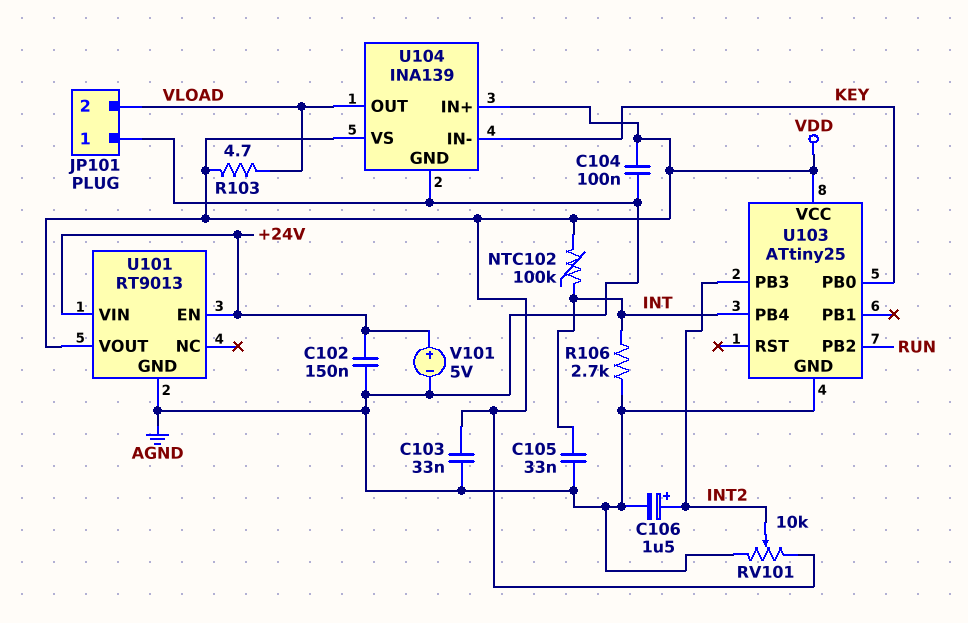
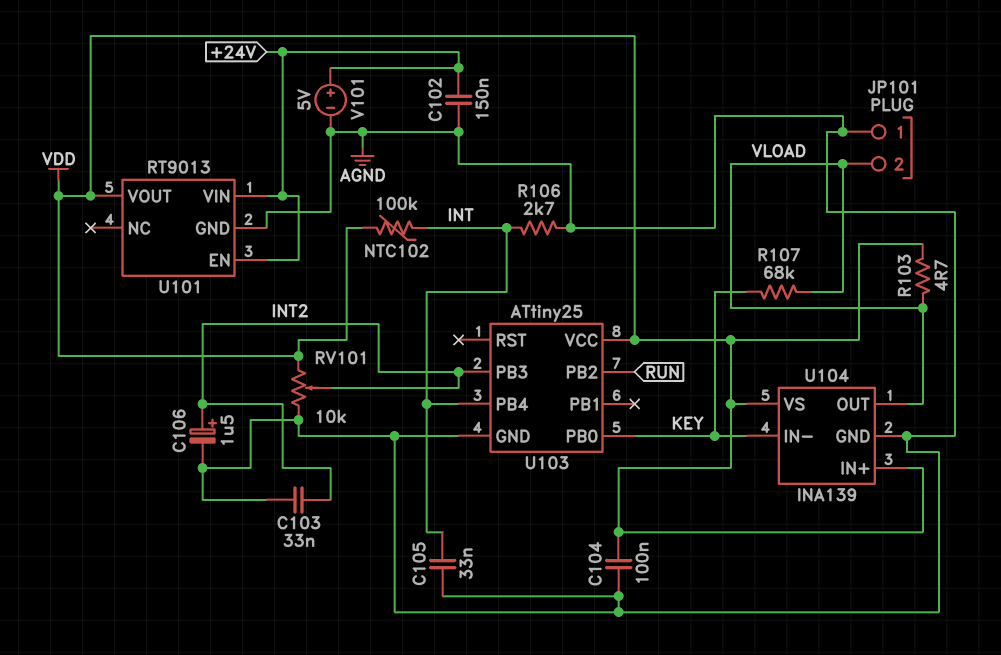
C103: 33nF (AGND, VDD) -> 33nF (AGND, INT2)
R107: none -> 68k (KEY, VLOAD)

